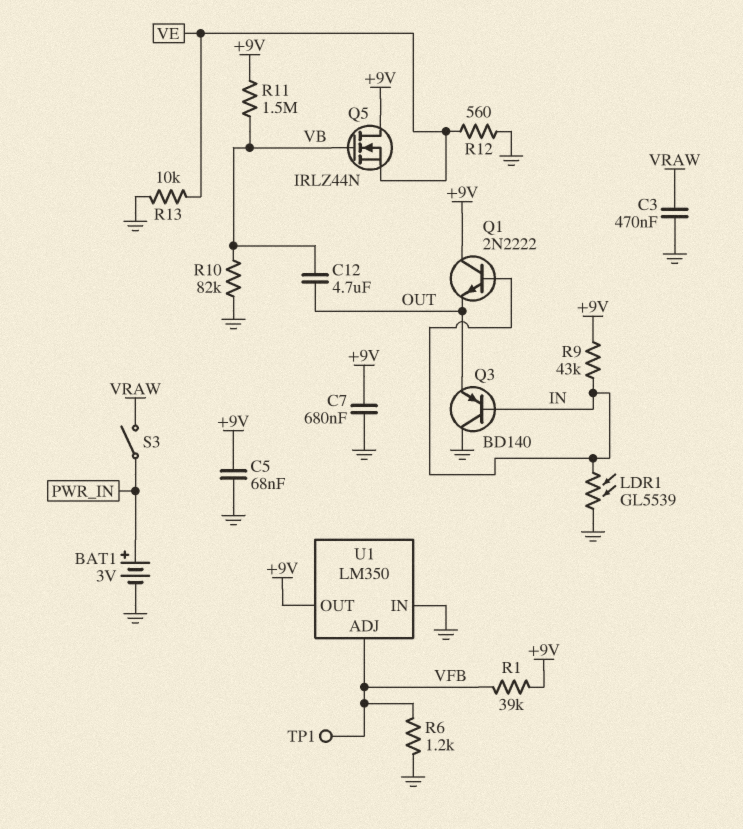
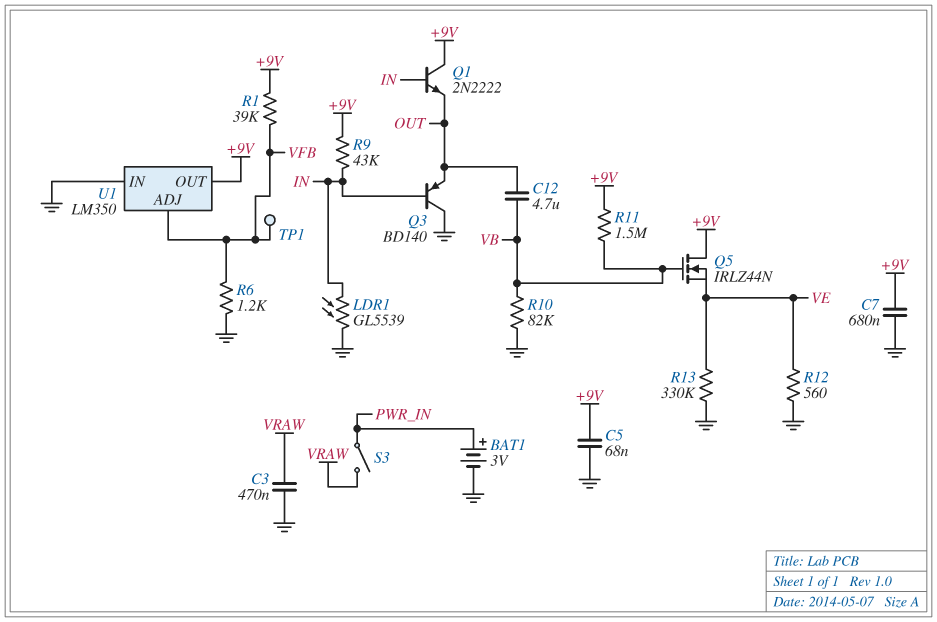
R13: 10k (GND, VE) -> 330k (GND, VE)

